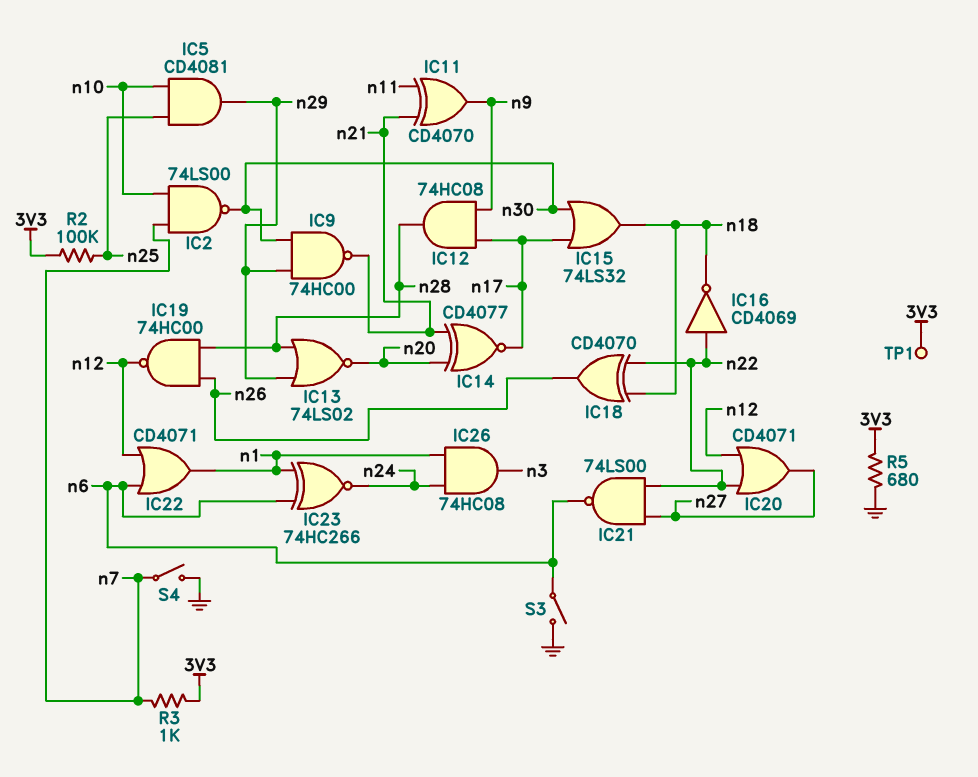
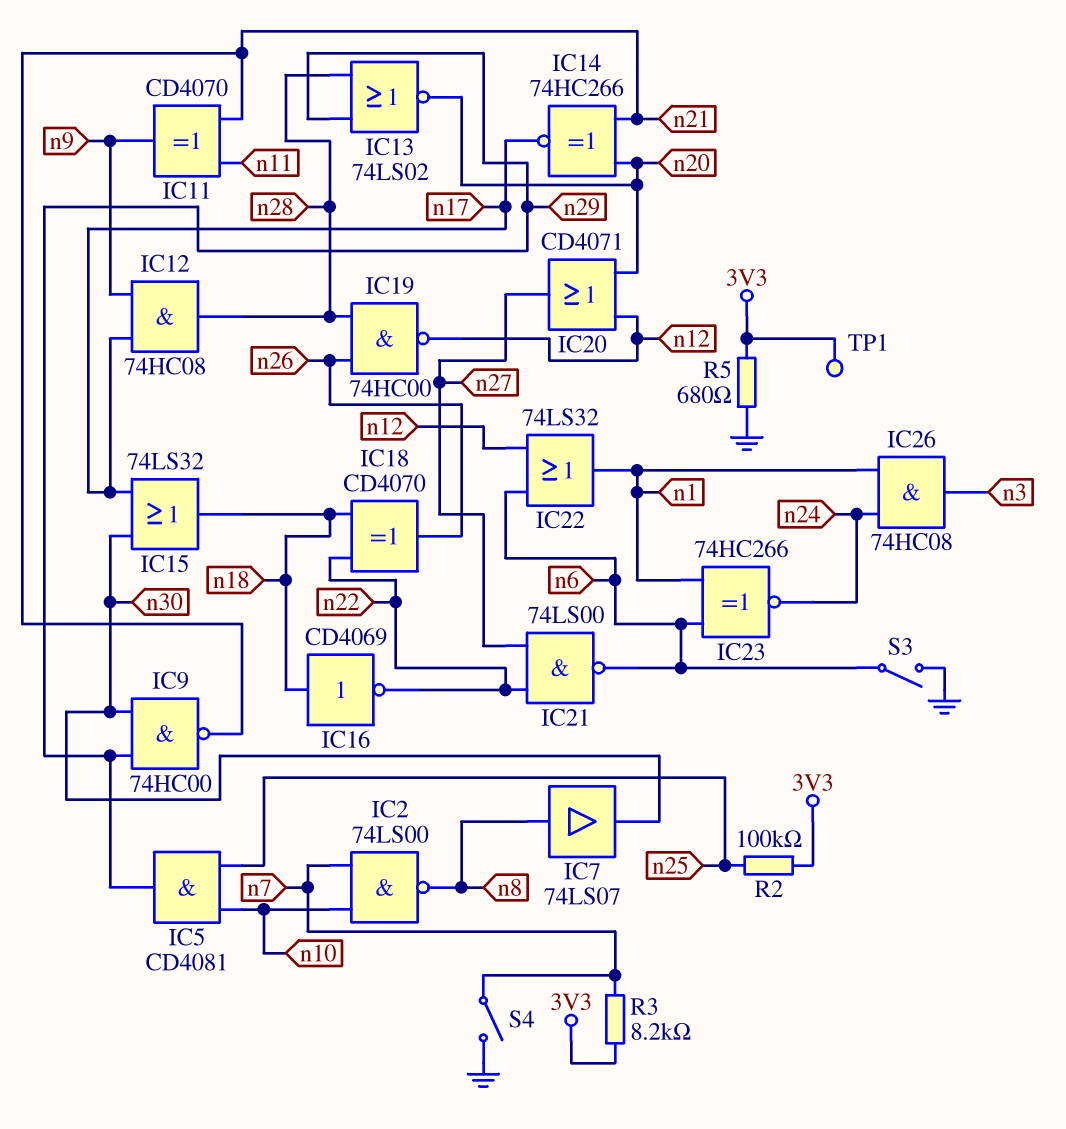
IC2: NAND 74LS00 (in n7, in n10, out n30) -> NAND 74LS00 (in n7, in n10, out n8)
IC7: none -> buffer 74LS07 (in n8, out n30)
IC14: XNOR CD4077 (in n20, in n21, out n17) -> XNOR 74HC266 (in n20, in n21, out n17)
IC16: NOT CD4069 (in n22, out n18) -> NOT CD4069 (in n18, out n22)
IC20: OR CD4071 (in n12, in n22, out n27) -> OR CD4071 (in n12, in n20, out n27)
IC22: OR CD4071 (in n6, in n12, out n1) -> OR 74LS32 (in n6, in n12, out n1)
R3: 1k (3V3, n7) -> 8.2k (3V3, n7)

